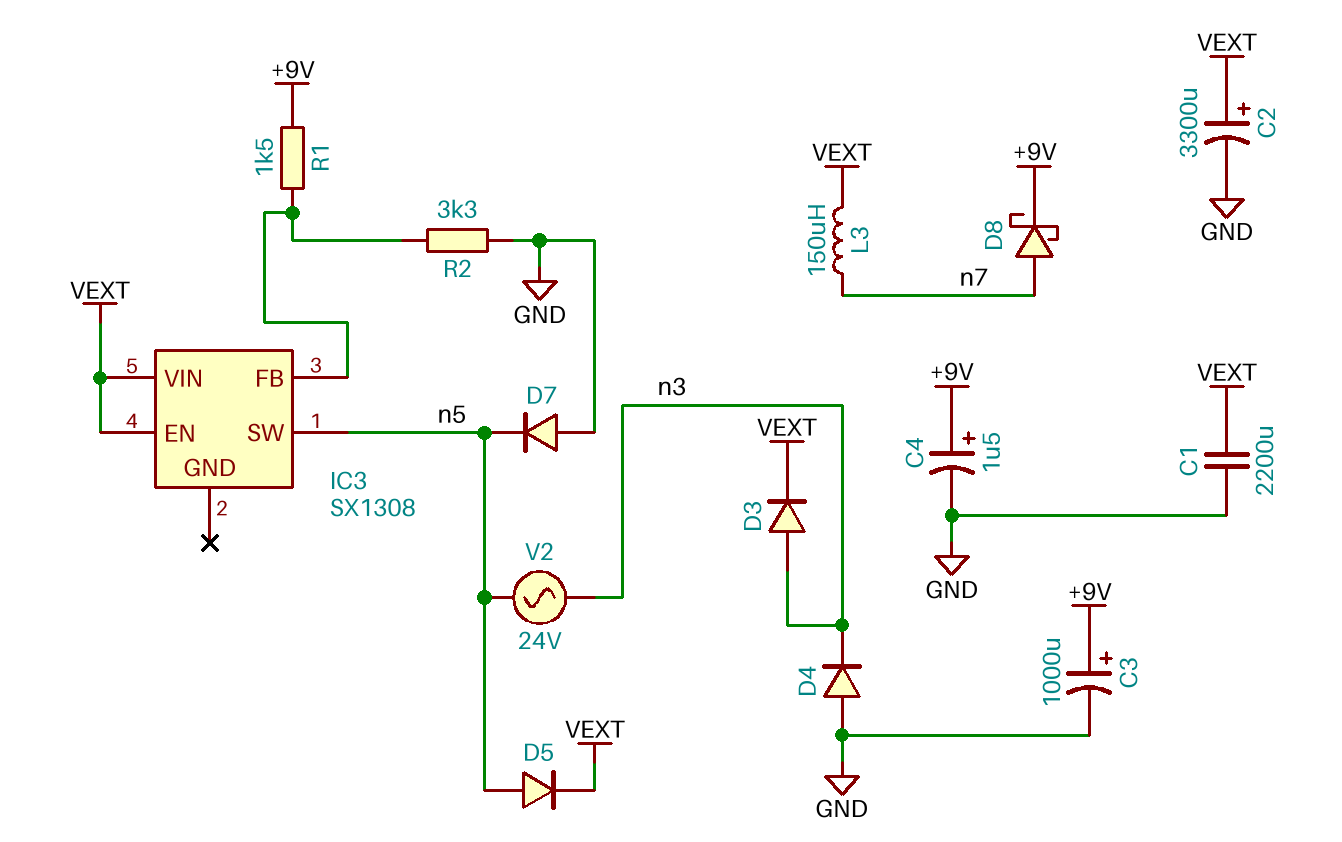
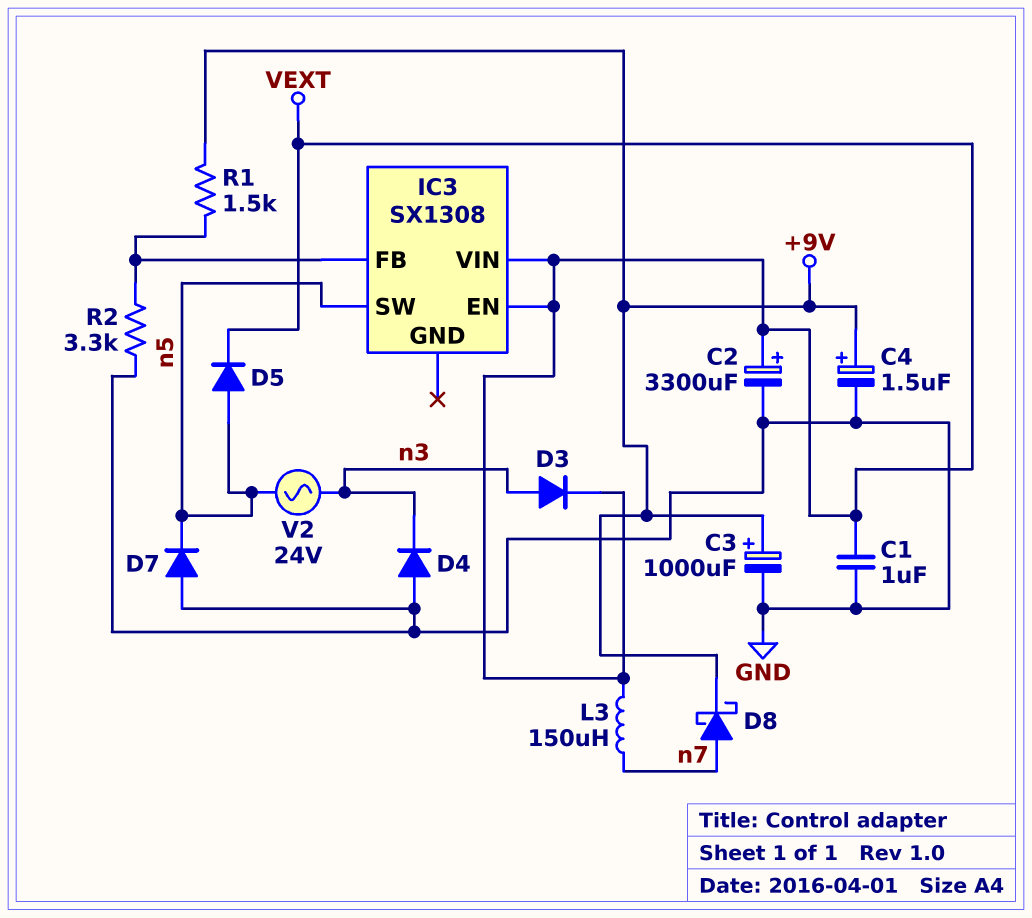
C1: 2200uF (GND, VEXT) -> 1uF (GND, VEXT)

